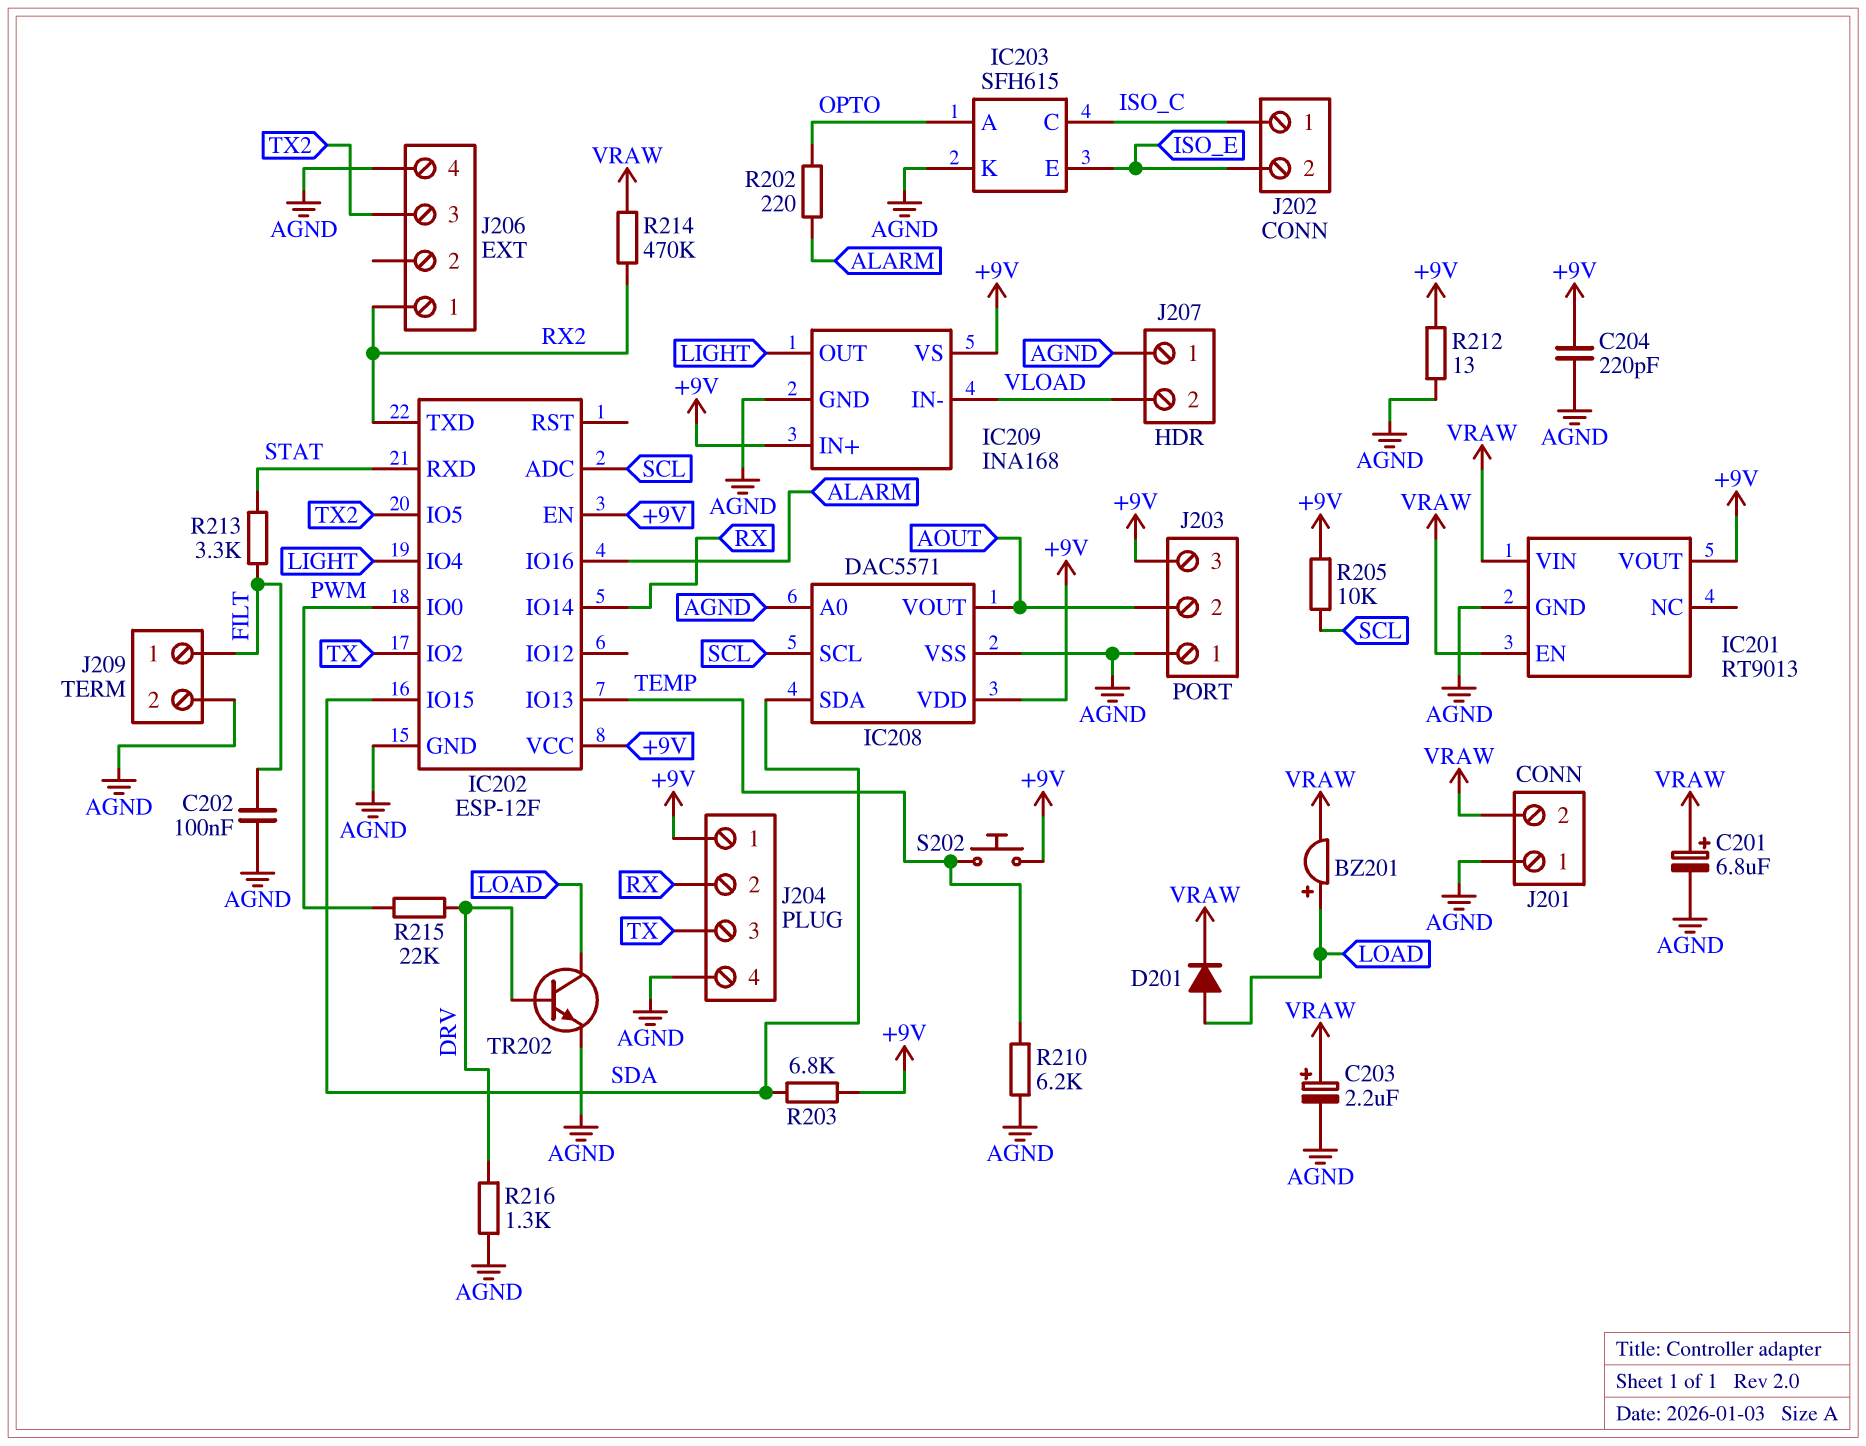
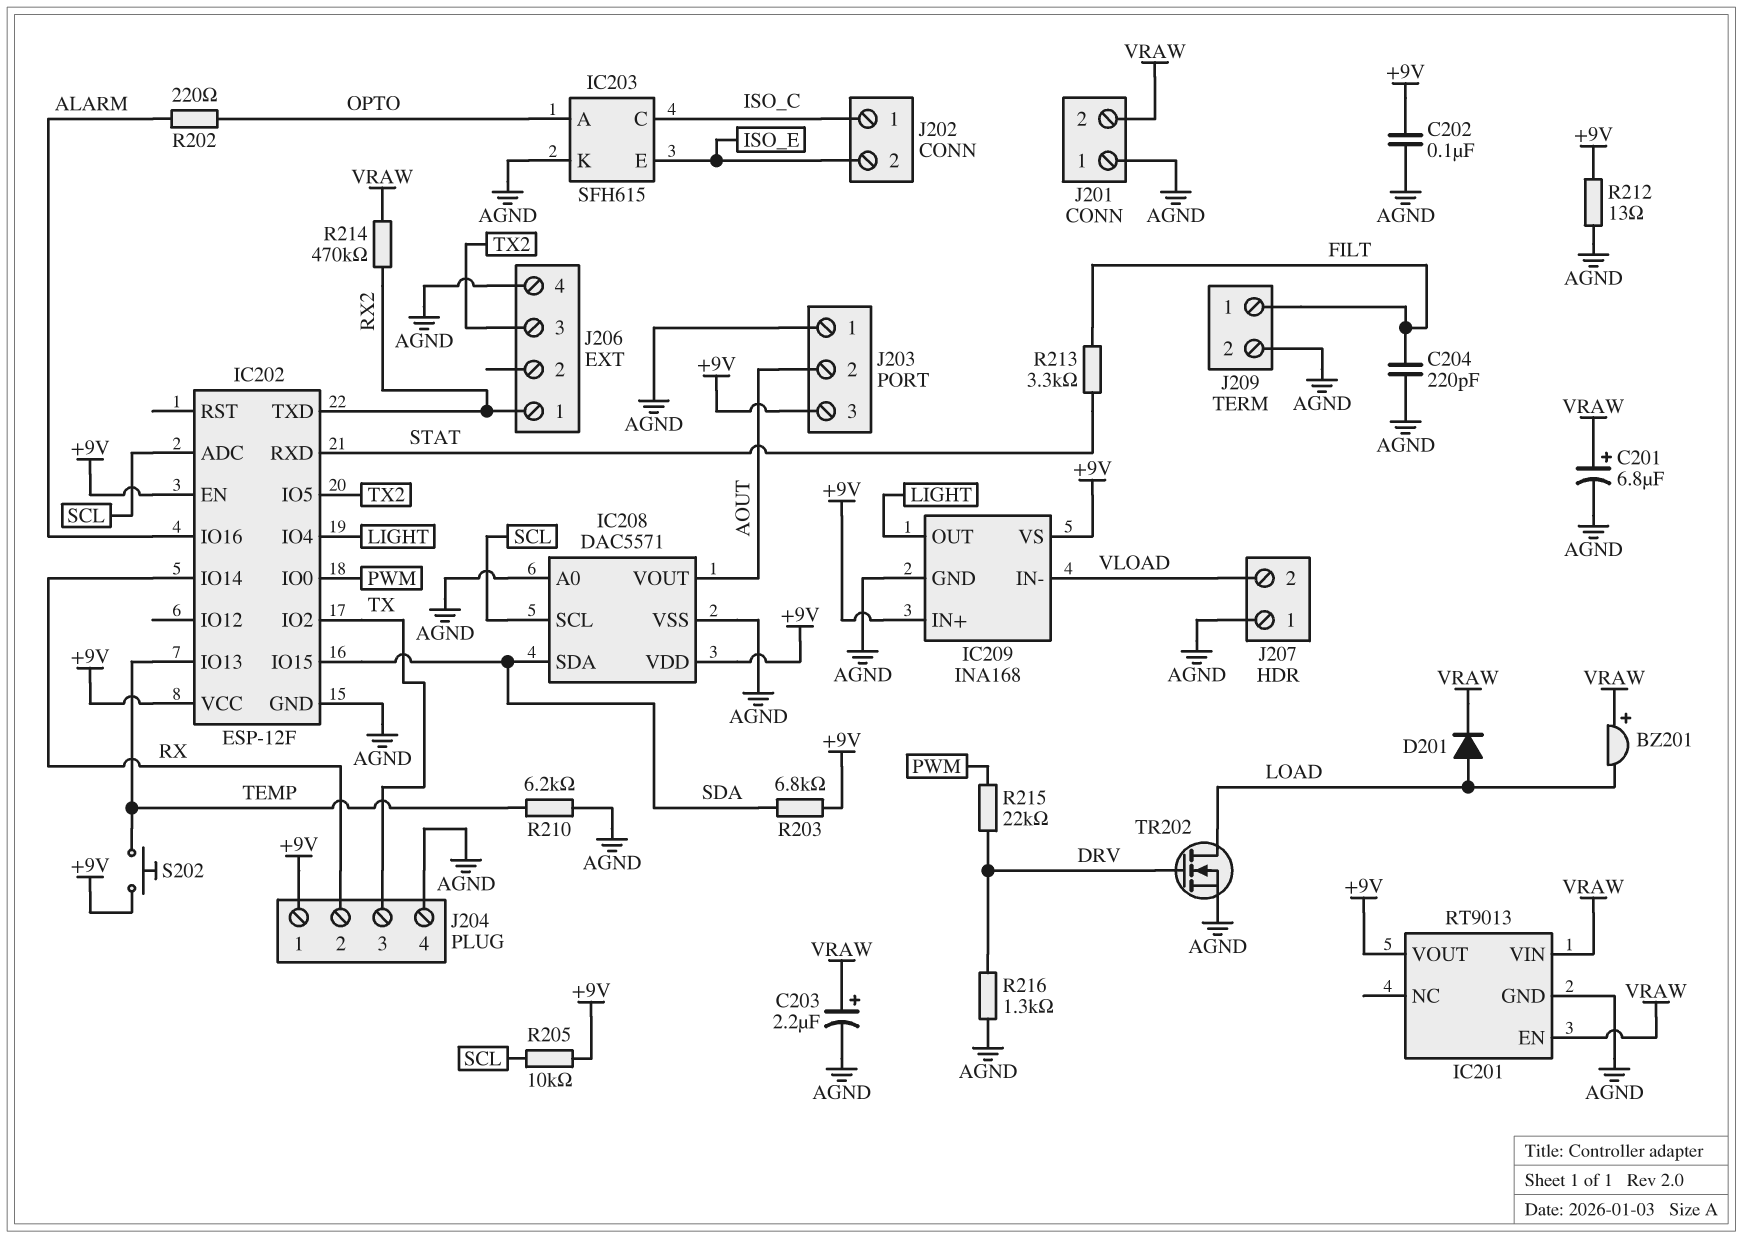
BZ201: buzzer (plus LOAD, minus VRAW) -> buzzer (plus VRAW, minus LOAD)
C202: 100nF (AGND, FILT) -> 100nF (+9V, AGND)
C204: 220pF (+9V, AGND) -> 220pF (AGND, FILT)
TR202: NPN (B DRV, C LOAD, E AGND) -> NMOS (G DRV, D LOAD, S AGND)

